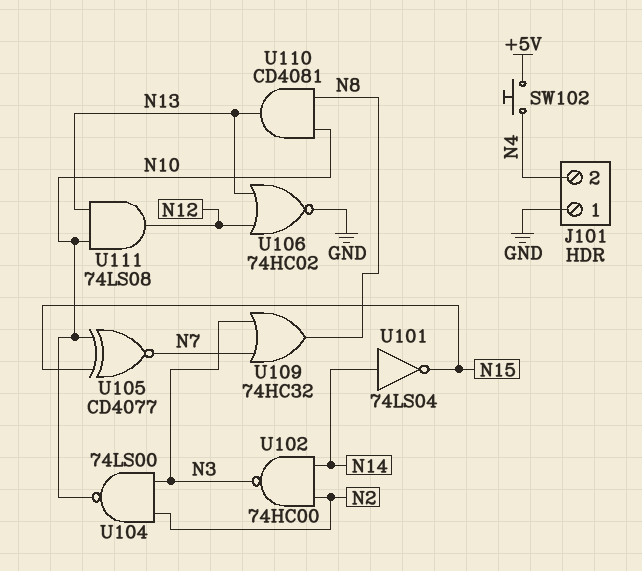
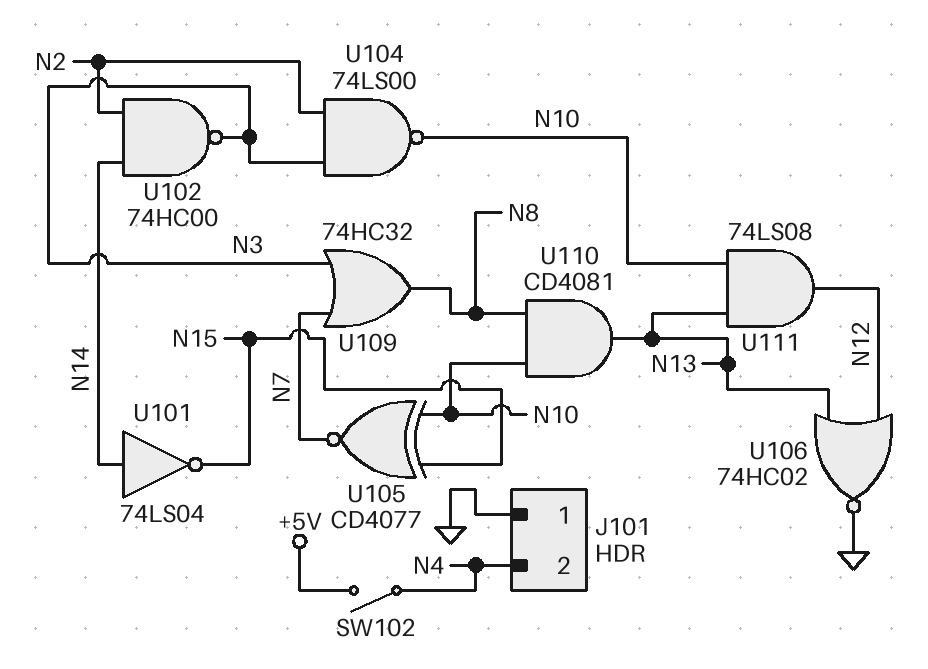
SW102: button (+5V, N4) -> switch (+5V, N4)

